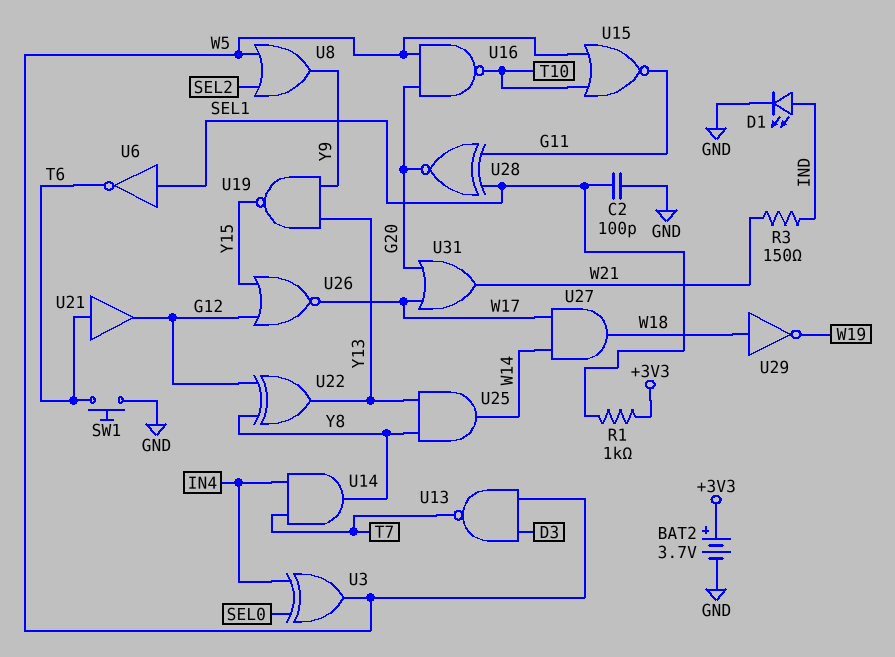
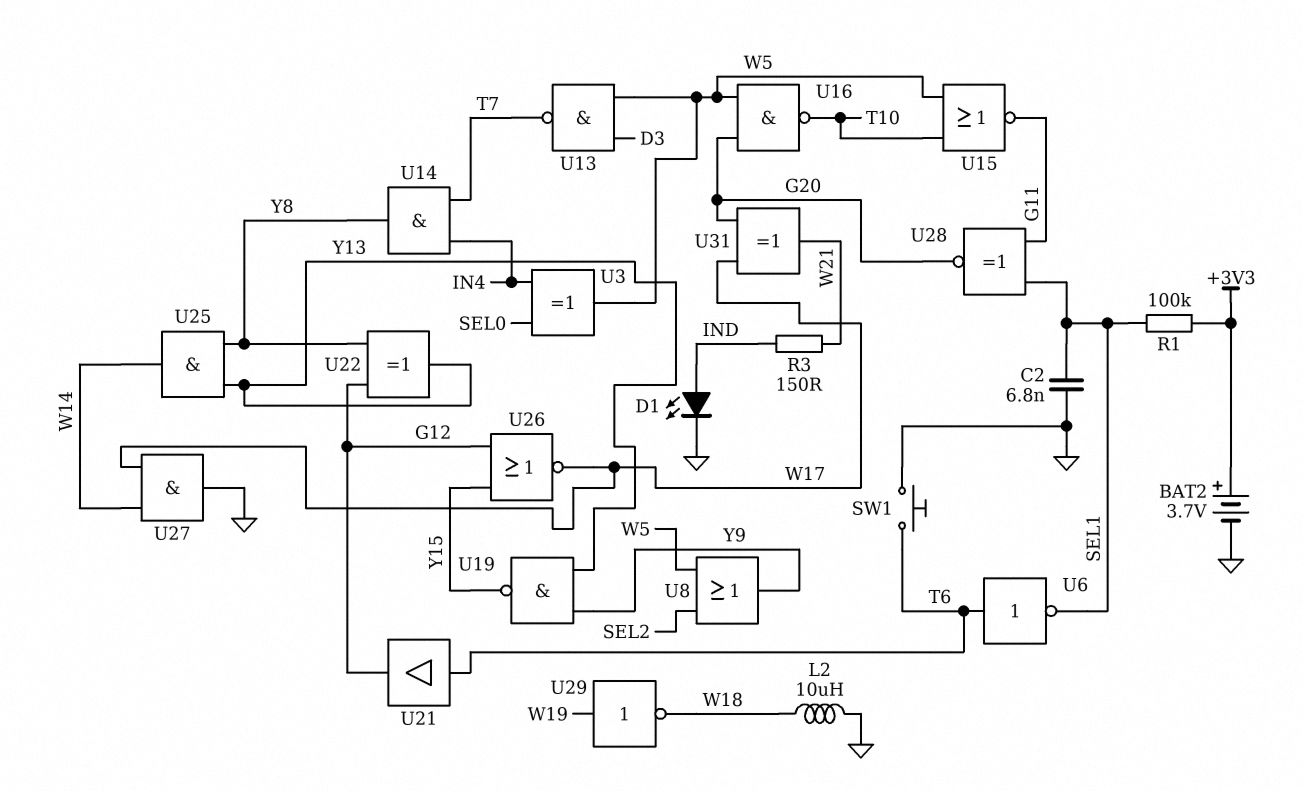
C2: 100pF (GND, SEL1) -> 6.8nF (GND, SEL1)
L2: none -> 10uH (GND, W18)
R1: 1k (+3V3, SEL1) -> 100k (+3V3, SEL1)
U6: NOT (in SEL1, out T6) -> NOT (in T6, out SEL1)
U27: AND (in W14, in W17, out W18) -> AND (in W14, in W17, out GND)
U29: NOT (in W18, out W19) -> NOT (in W19, out W18)
U31: OR (in G20, in W17, out W21) -> XOR (in G20, in W17, out W21)

